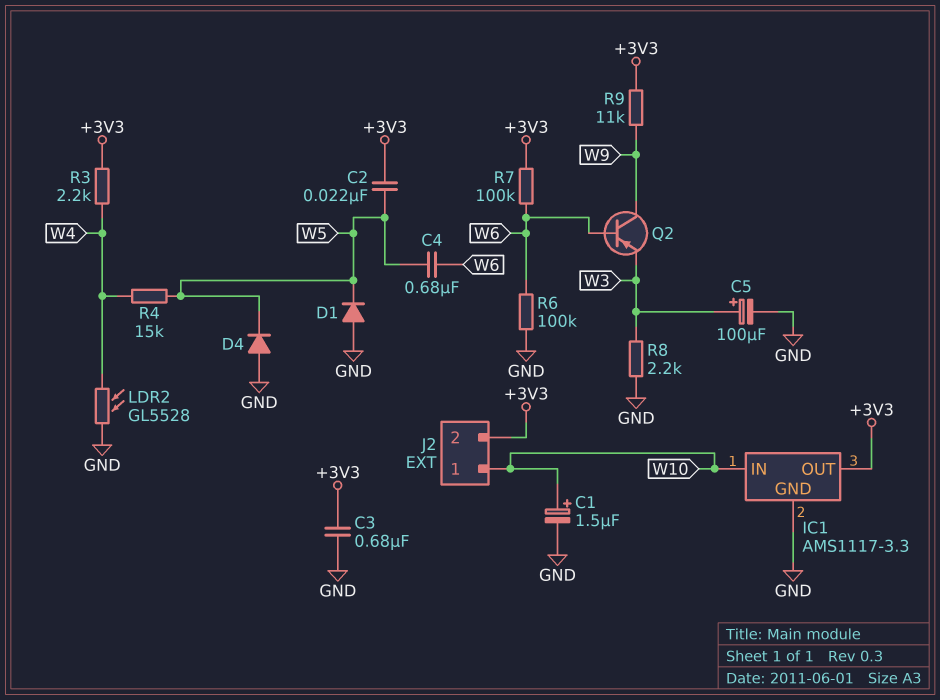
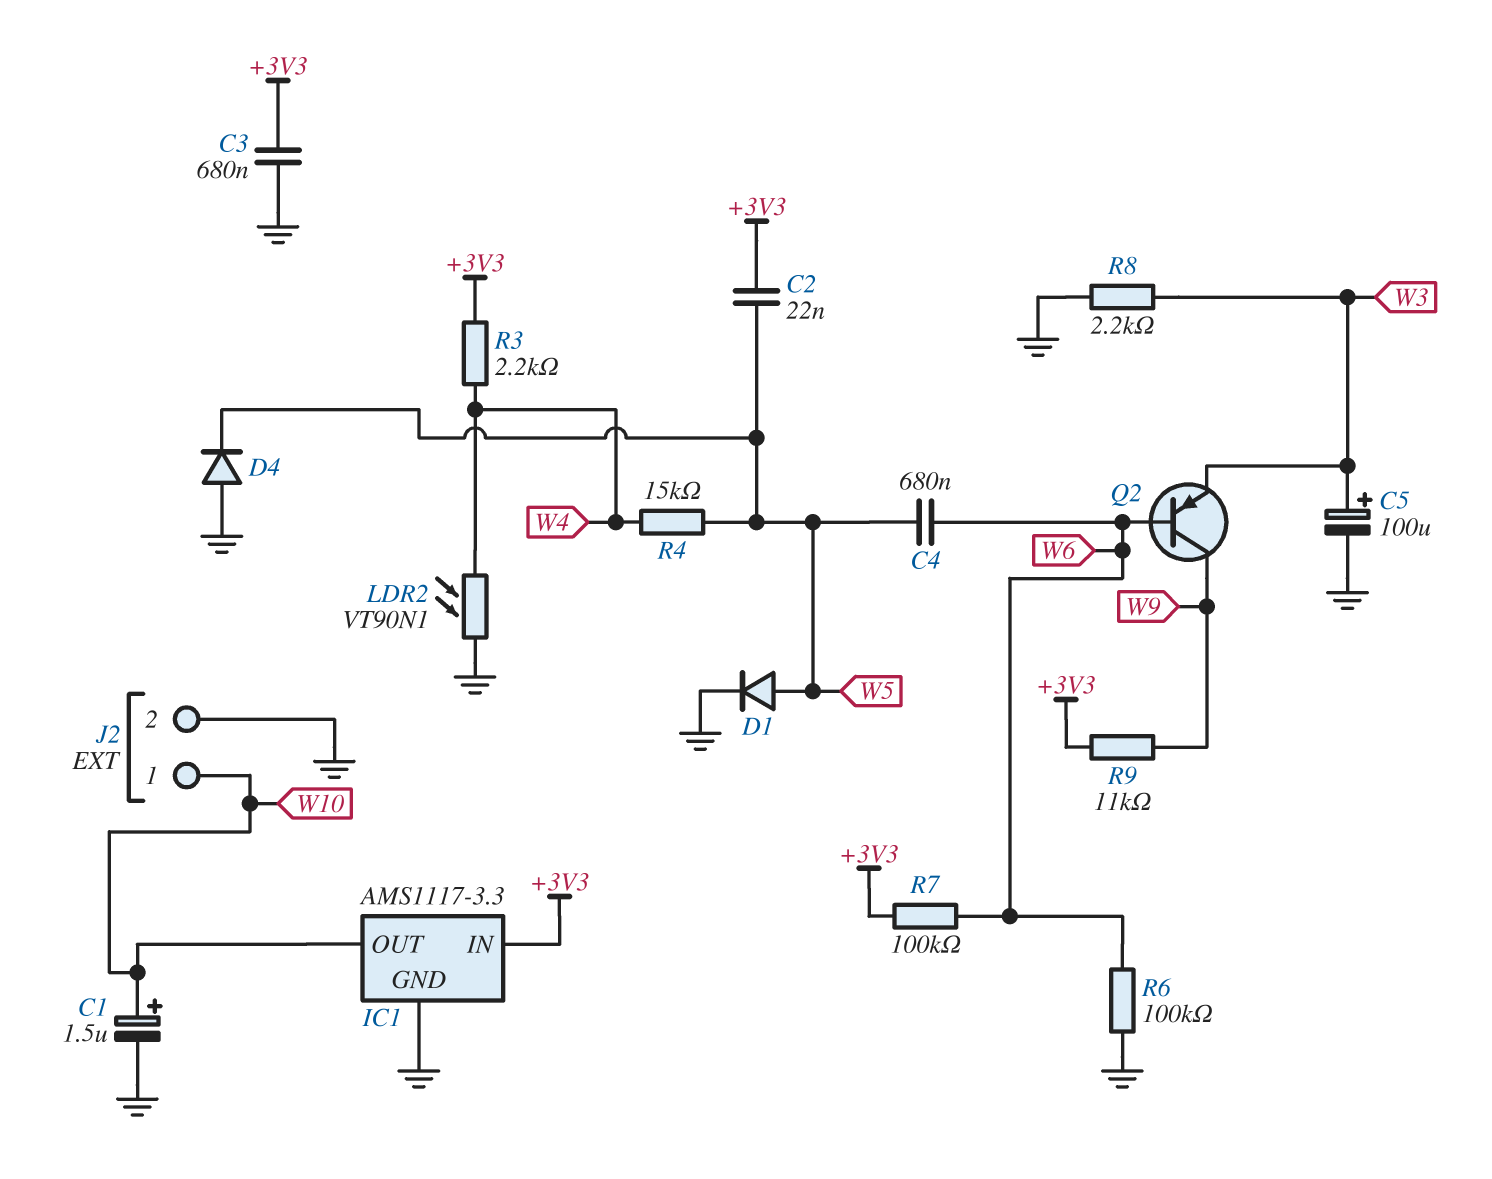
D1: diode (A GND, K W5) -> diode (A W5, K GND)
IC1 pin IN: W10 -> +3V3
IC1 pin OUT: +3V3 -> W10
J2 pin 2: +3V3 -> GND
LDR2: GL5528 (GND, W4) -> VT90N1 (GND, W4)

